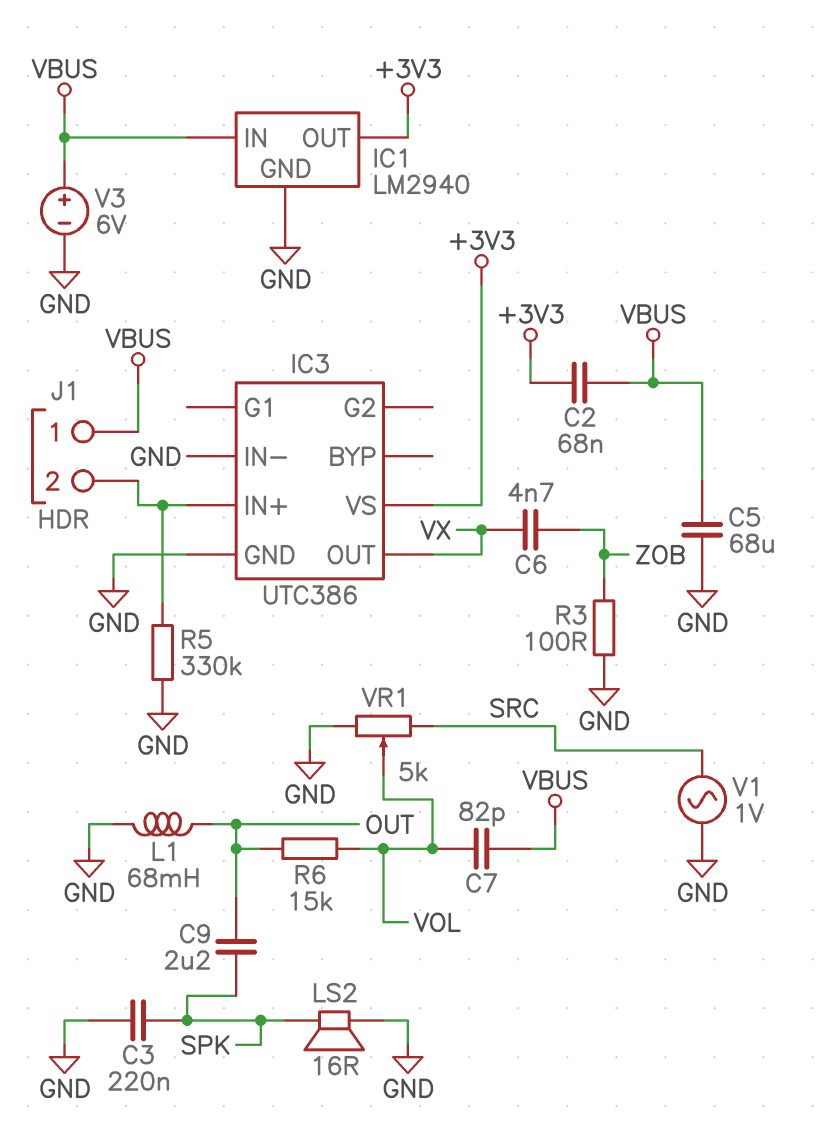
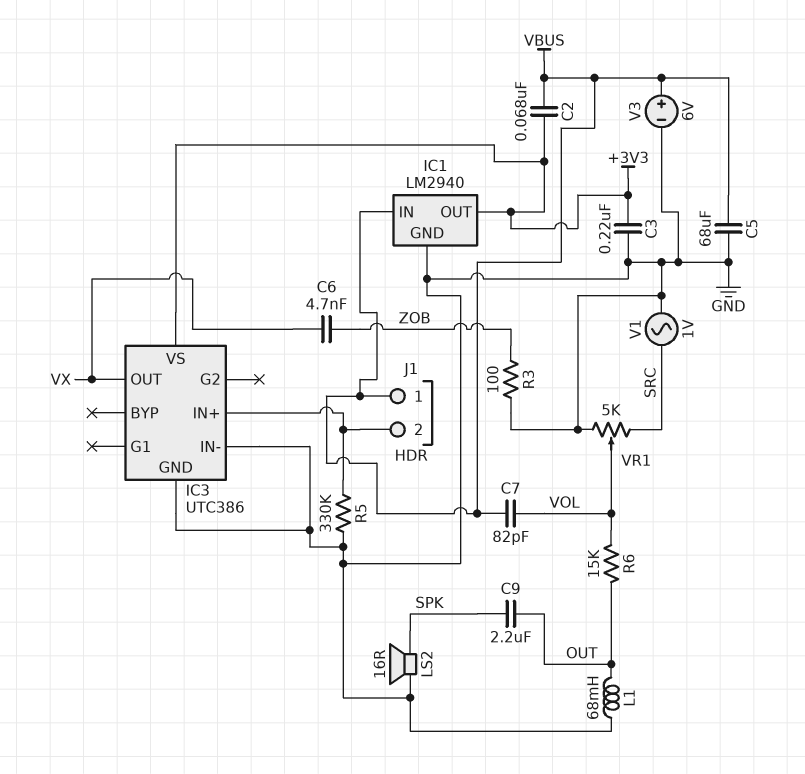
C3: 220nF (GND, SPK) -> 220nF (+3V3, GND)

